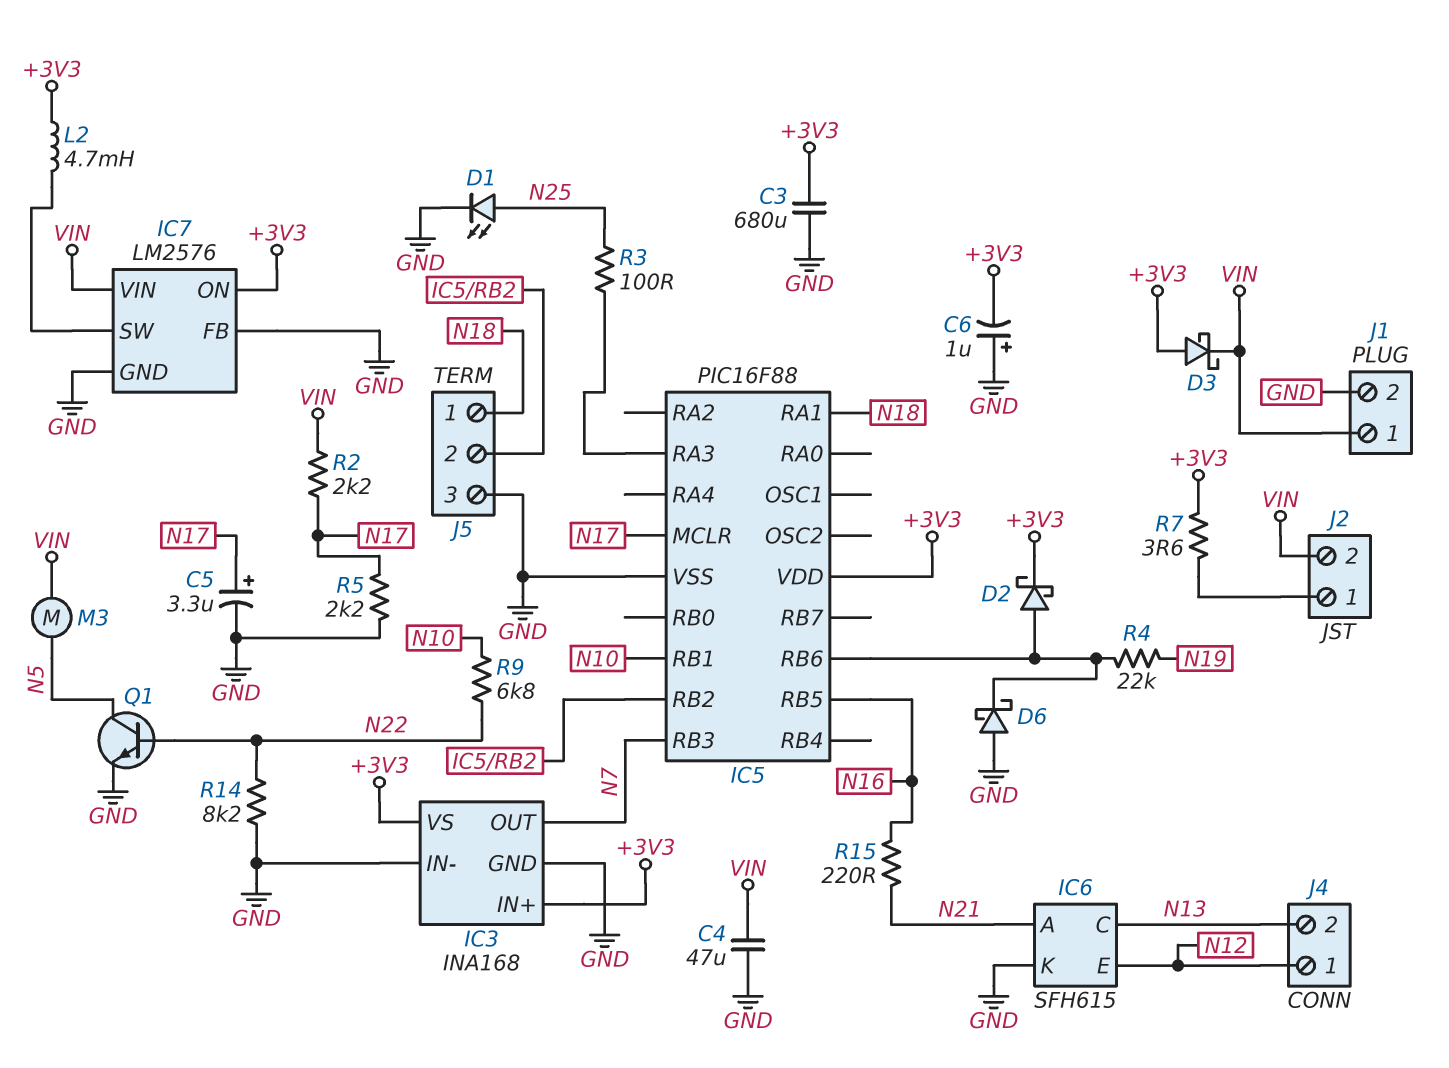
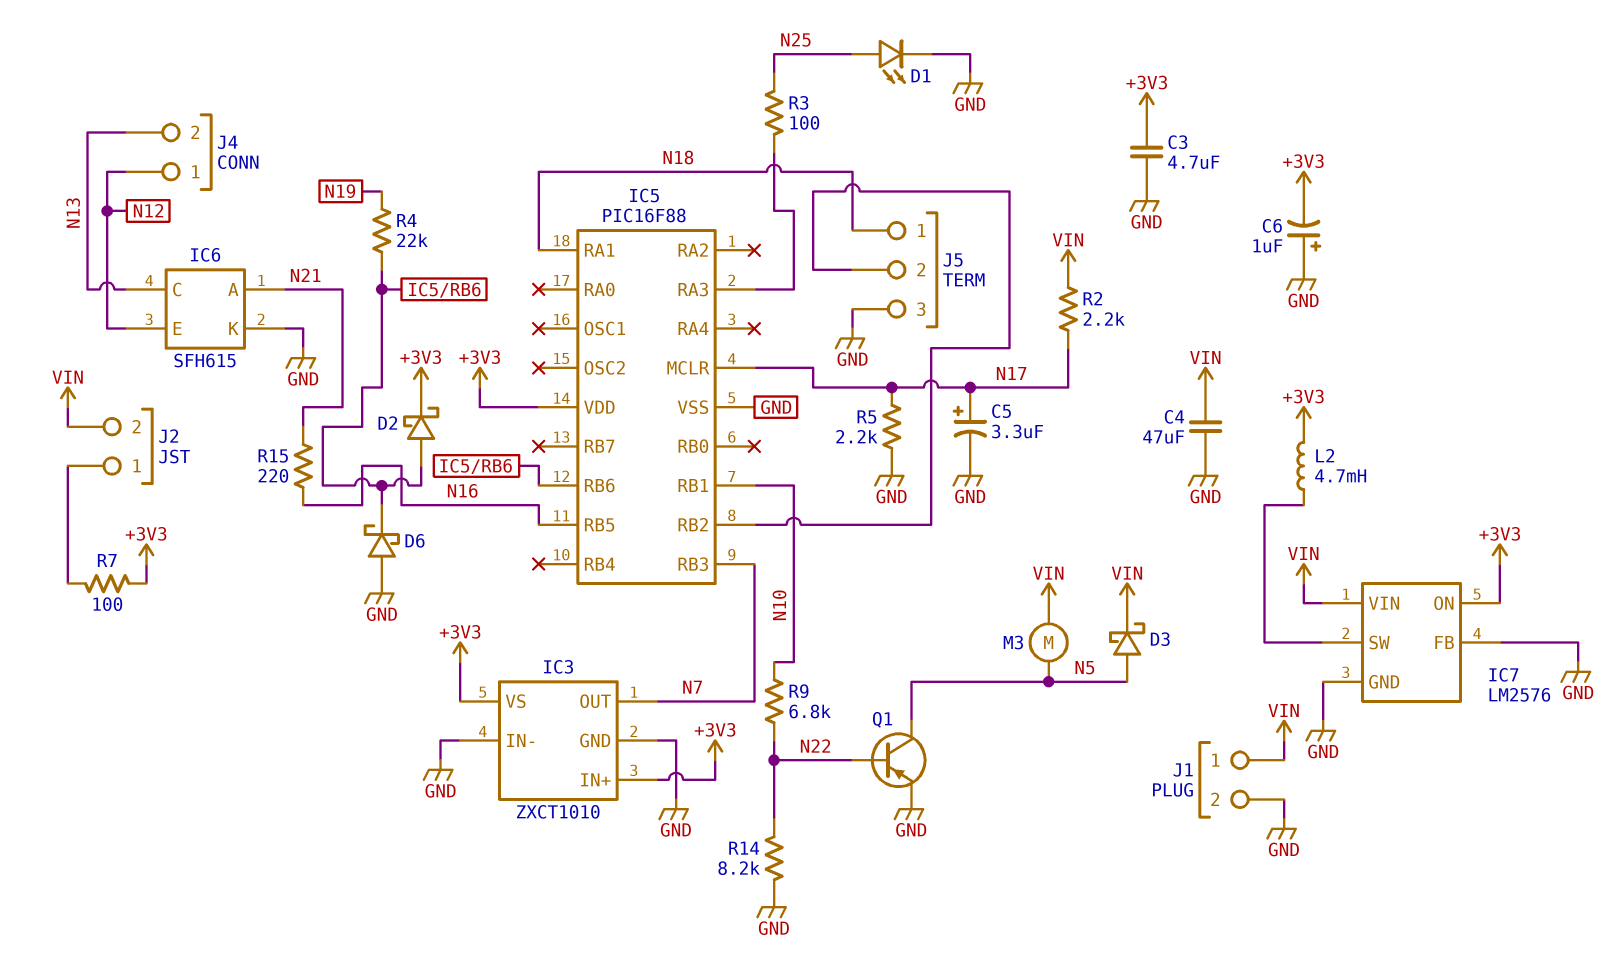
C3: 680uF (+3V3, GND) -> 4.7uF (+3V3, GND)
D3: schottky (A +3V3, K VIN) -> schottky (A N5, K VIN)
IC3: INA168 -> ZXCT1010
Q1: NPN (B N22, C N5, E GND) -> PNP (B N22, C N5, E GND)
R7: 3.6 (+3V3, J2/1) -> 100 (+3V3, J2/1)

